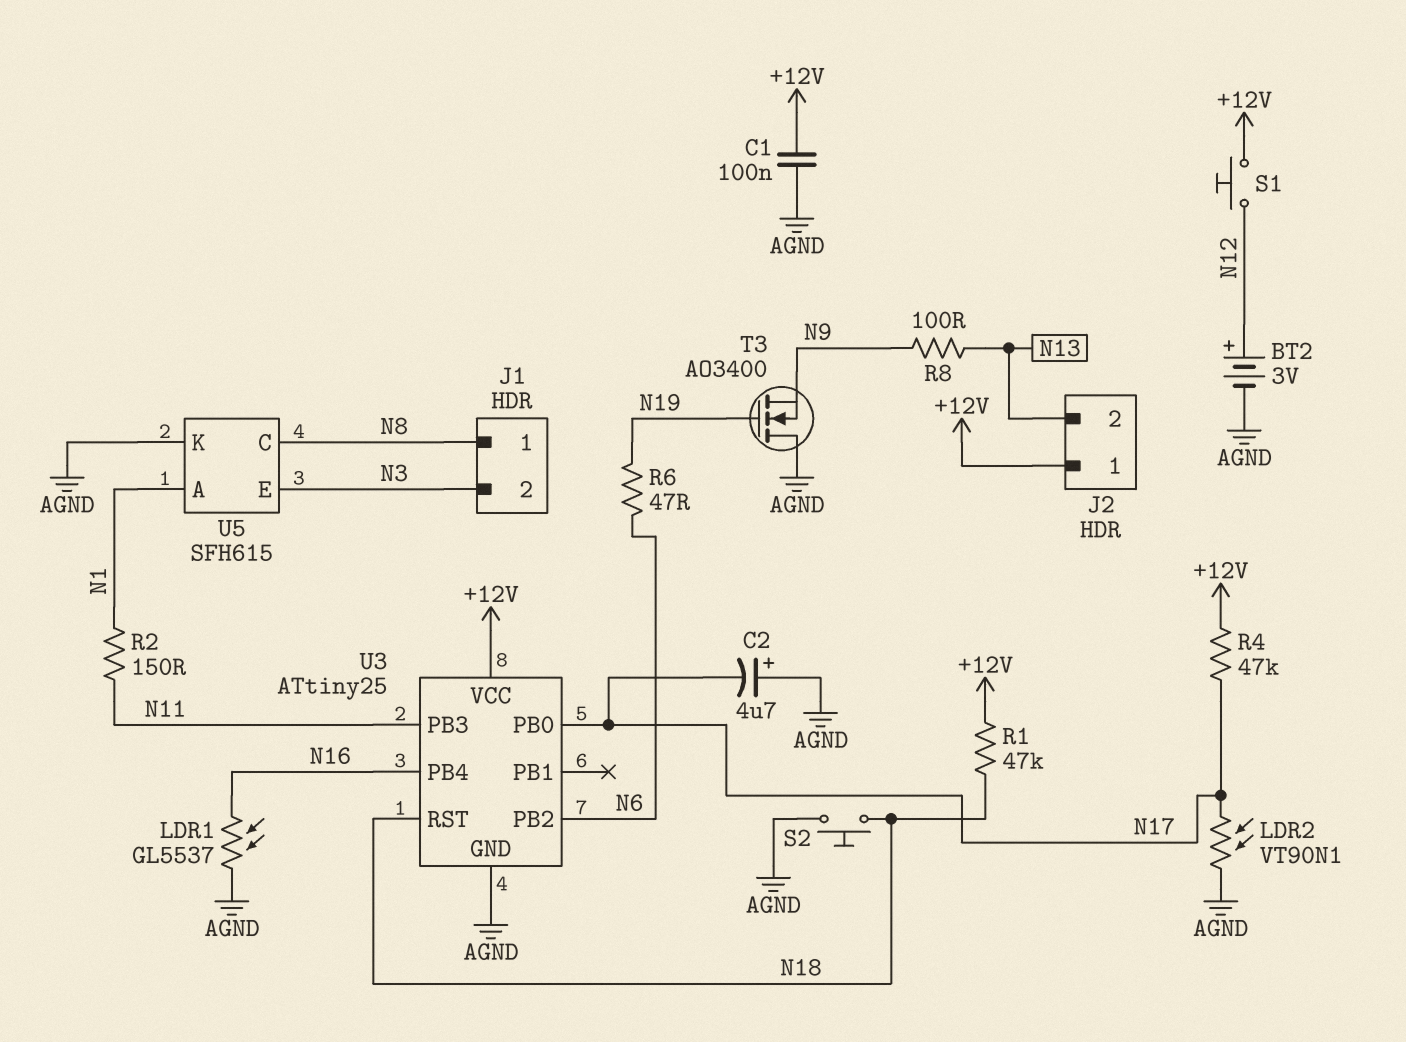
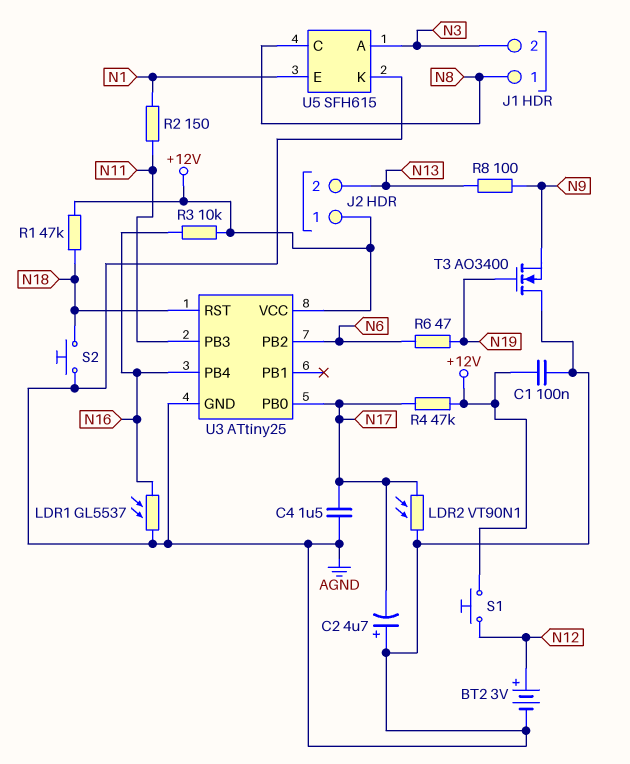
C4: none -> 1.5uF (AGND, N17)
R3: none -> 10k (+12V, N16)
U5 pin A: N1 -> N3
U5 pin E: N3 -> N1

